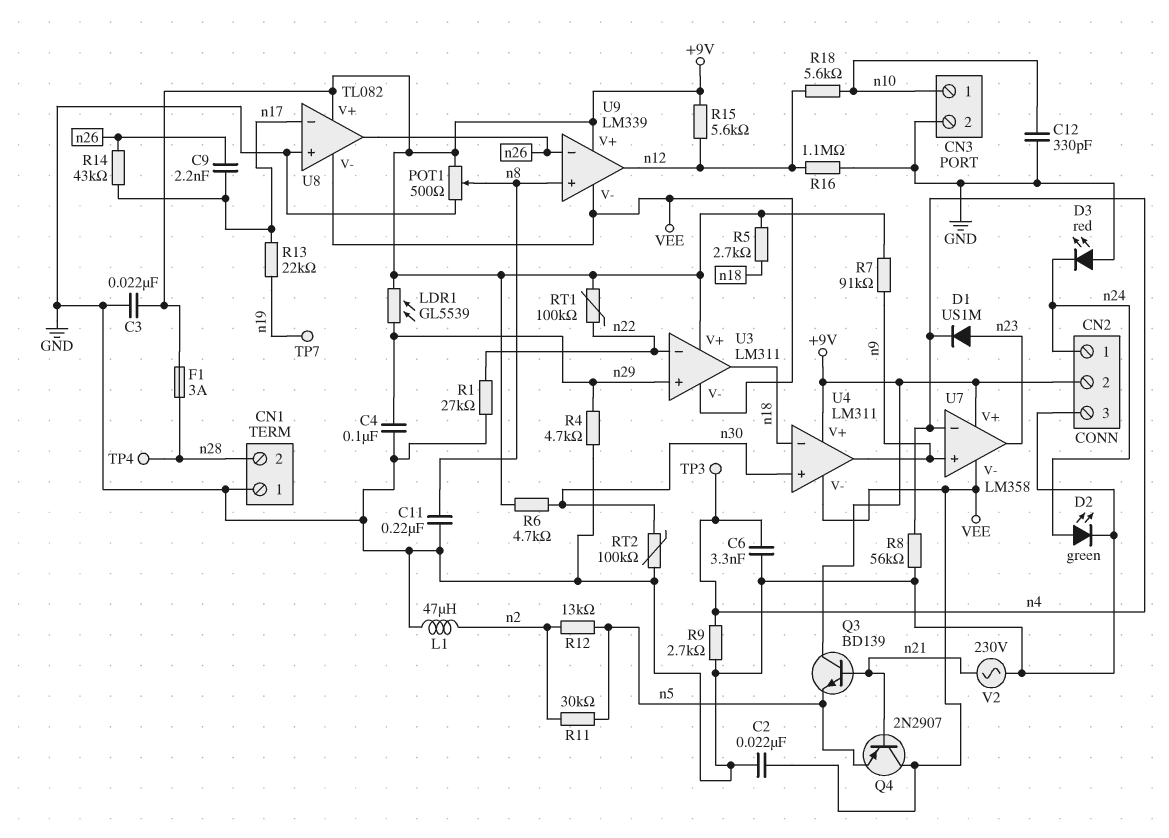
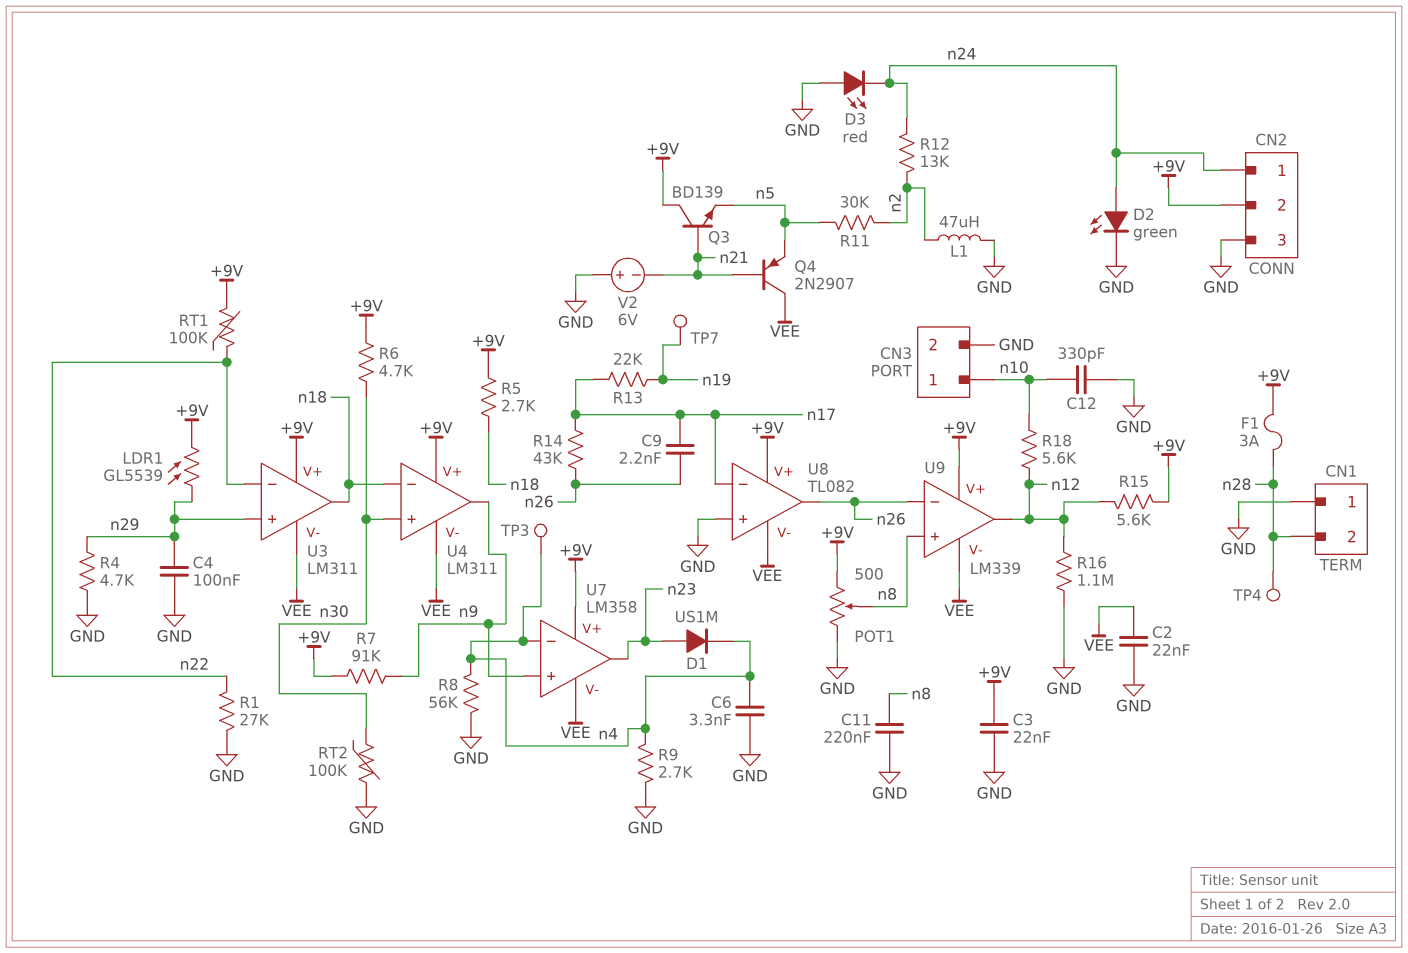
R12: 13k (n2, n5) -> 13k (n2, n24)
V2: AC 230V (GND, n21) -> 6V (plus GND, minus n21)

